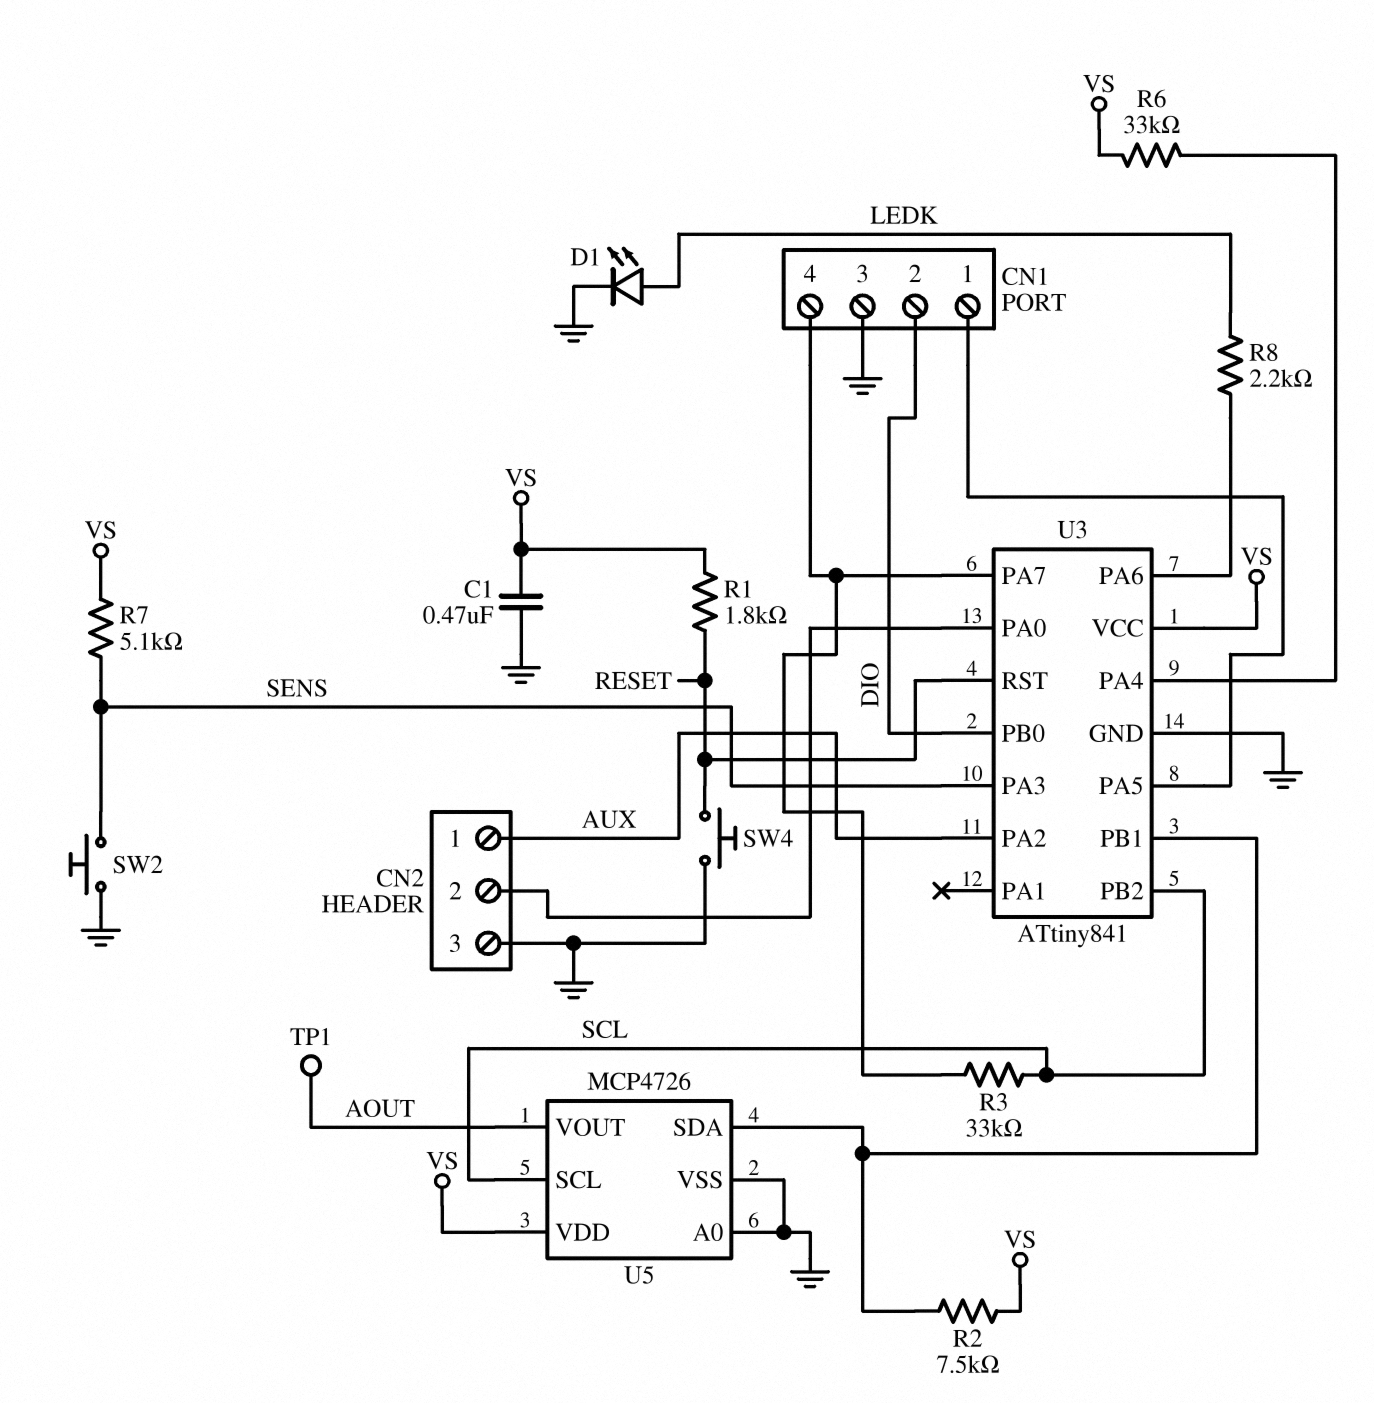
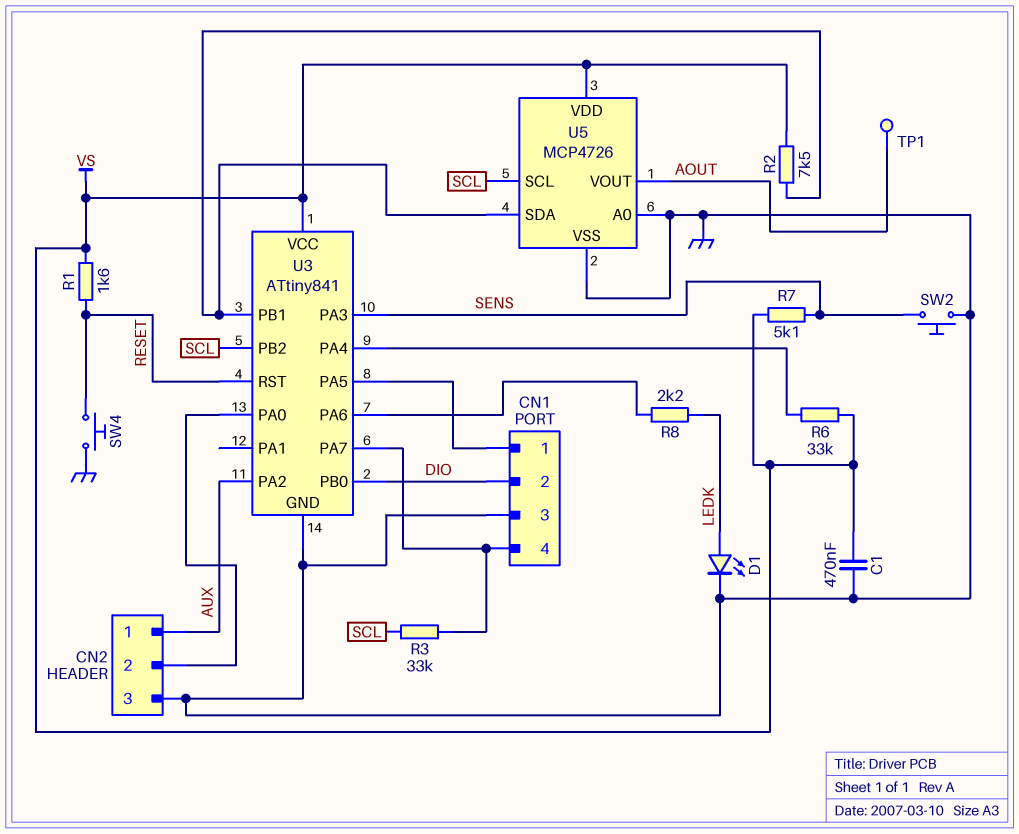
R1: 1.8k (RESET, VS) -> 1.6k (RESET, VS)

